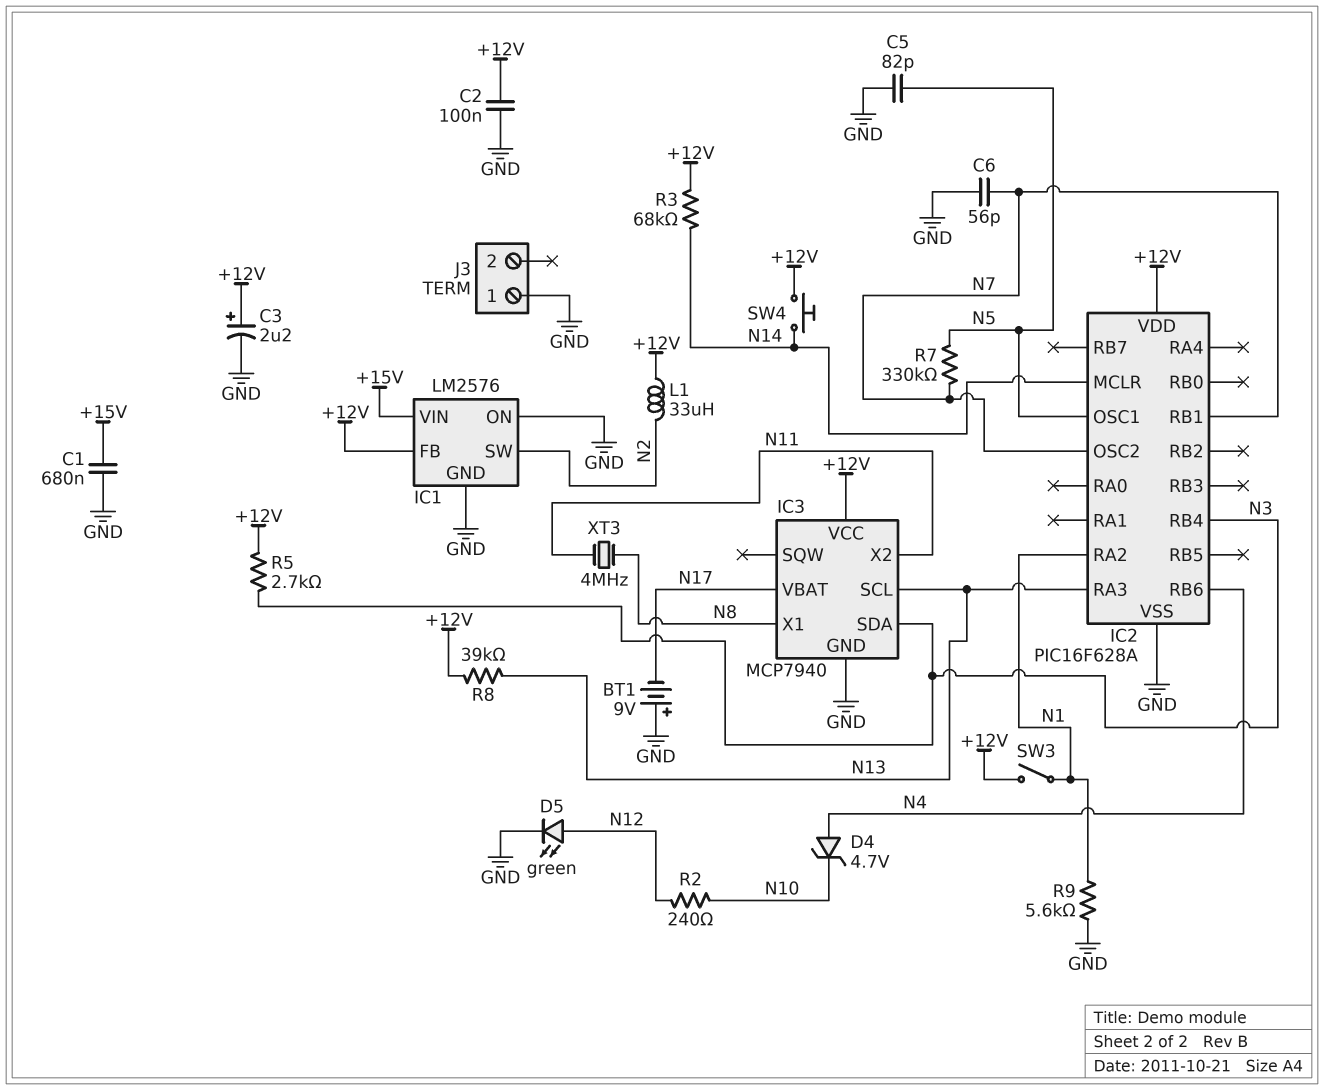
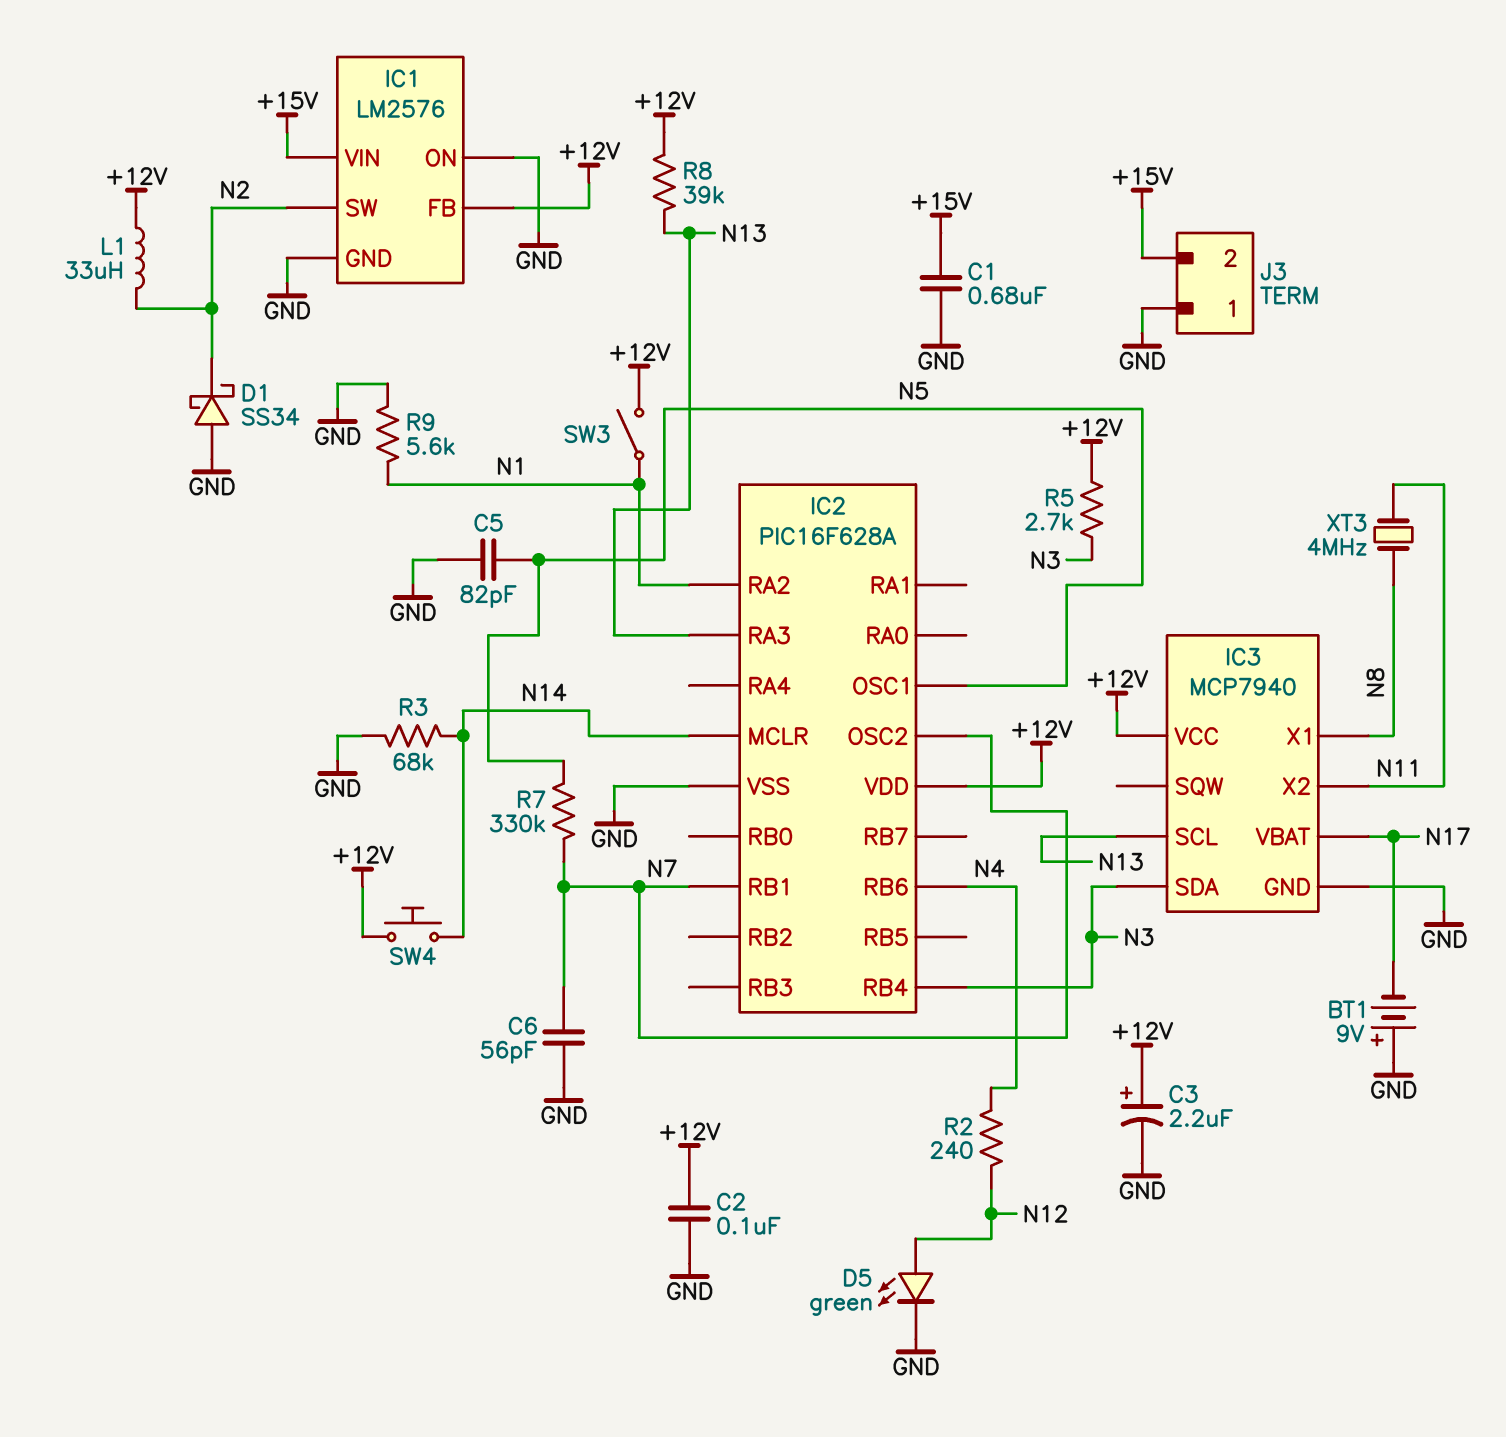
D1: none -> schottky SS34 (A GND, K N2)
D4: zener 4.7V (A N4, K N10) -> none
J3 pin 2: none -> +15V
R2: 240 (N10, N12) -> 240 (N4, N12)
R3: 68k (+12V, N14) -> 68k (GND, N14)

